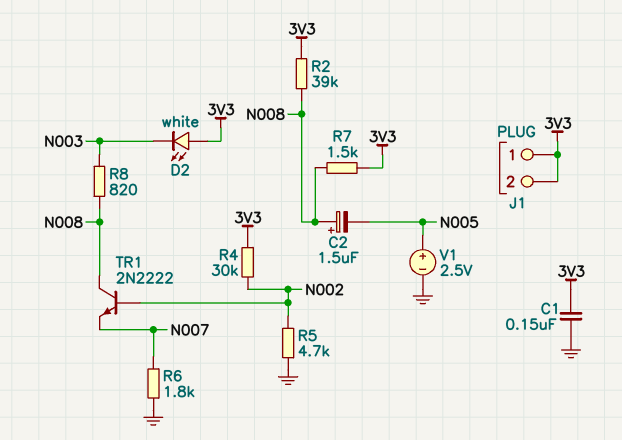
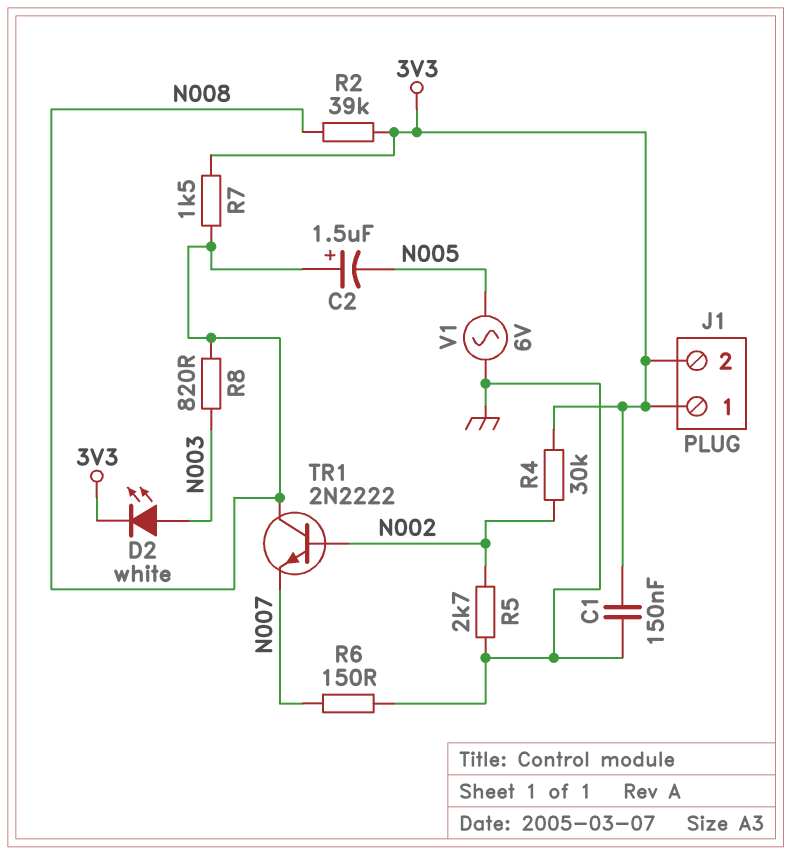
D2: LED white (A 3V3, K N003) -> LED white (A N003, K 3V3)
R5: 4.7k (GND, N002) -> 2.7k (GND, N002)
R6: 1.8k (GND, N007) -> 150 (GND, N007)
V1: 2.5V (plus N005, minus GND) -> AC 6V (GND, N005)

